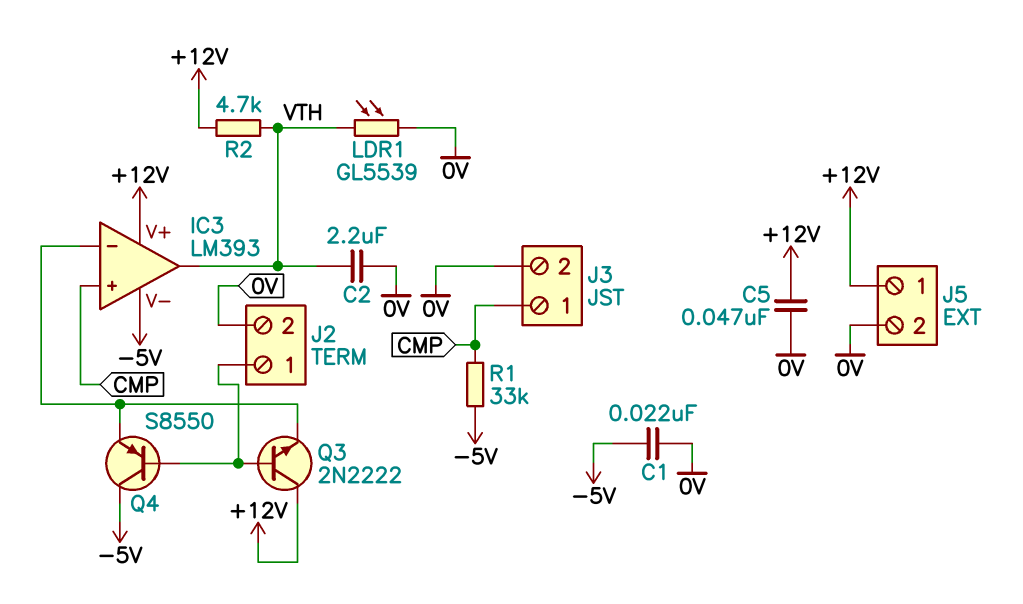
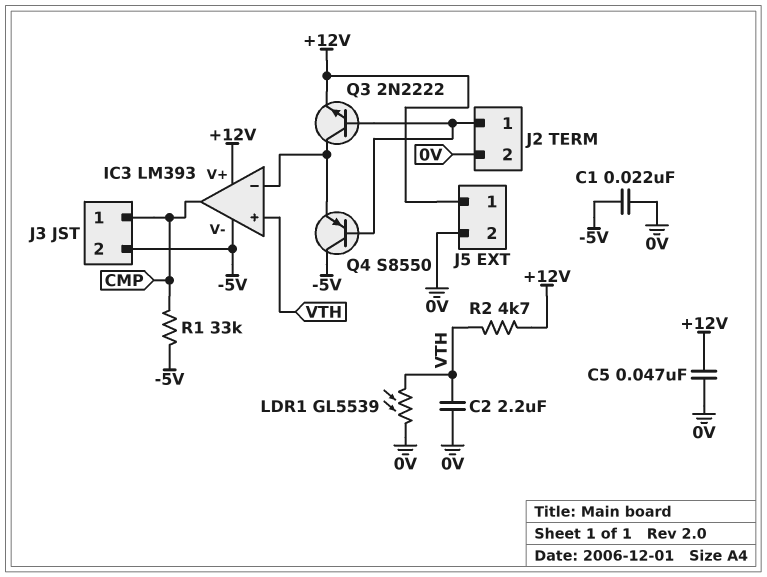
IC3 pin in+: CMP -> VTH
IC3 pin out: VTH -> CMP
J3 pin 2: 0V -> -5V
Q3: NPN 2N2222 (B J2/1, C +12V, E IC3/in-) -> NPN 2N2222 (B J2/1, C IC3/in-, E +12V)

